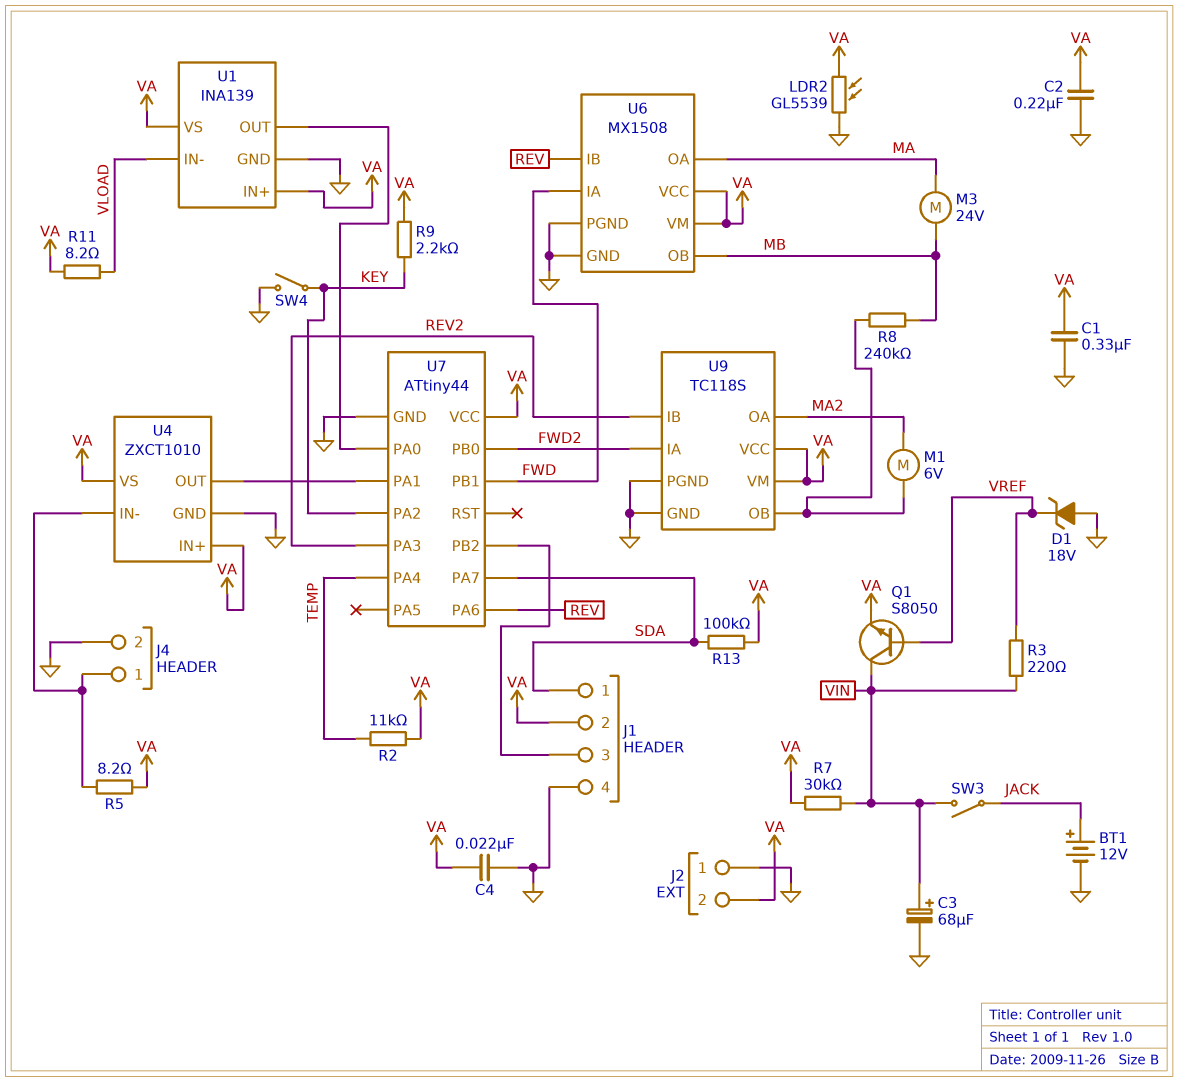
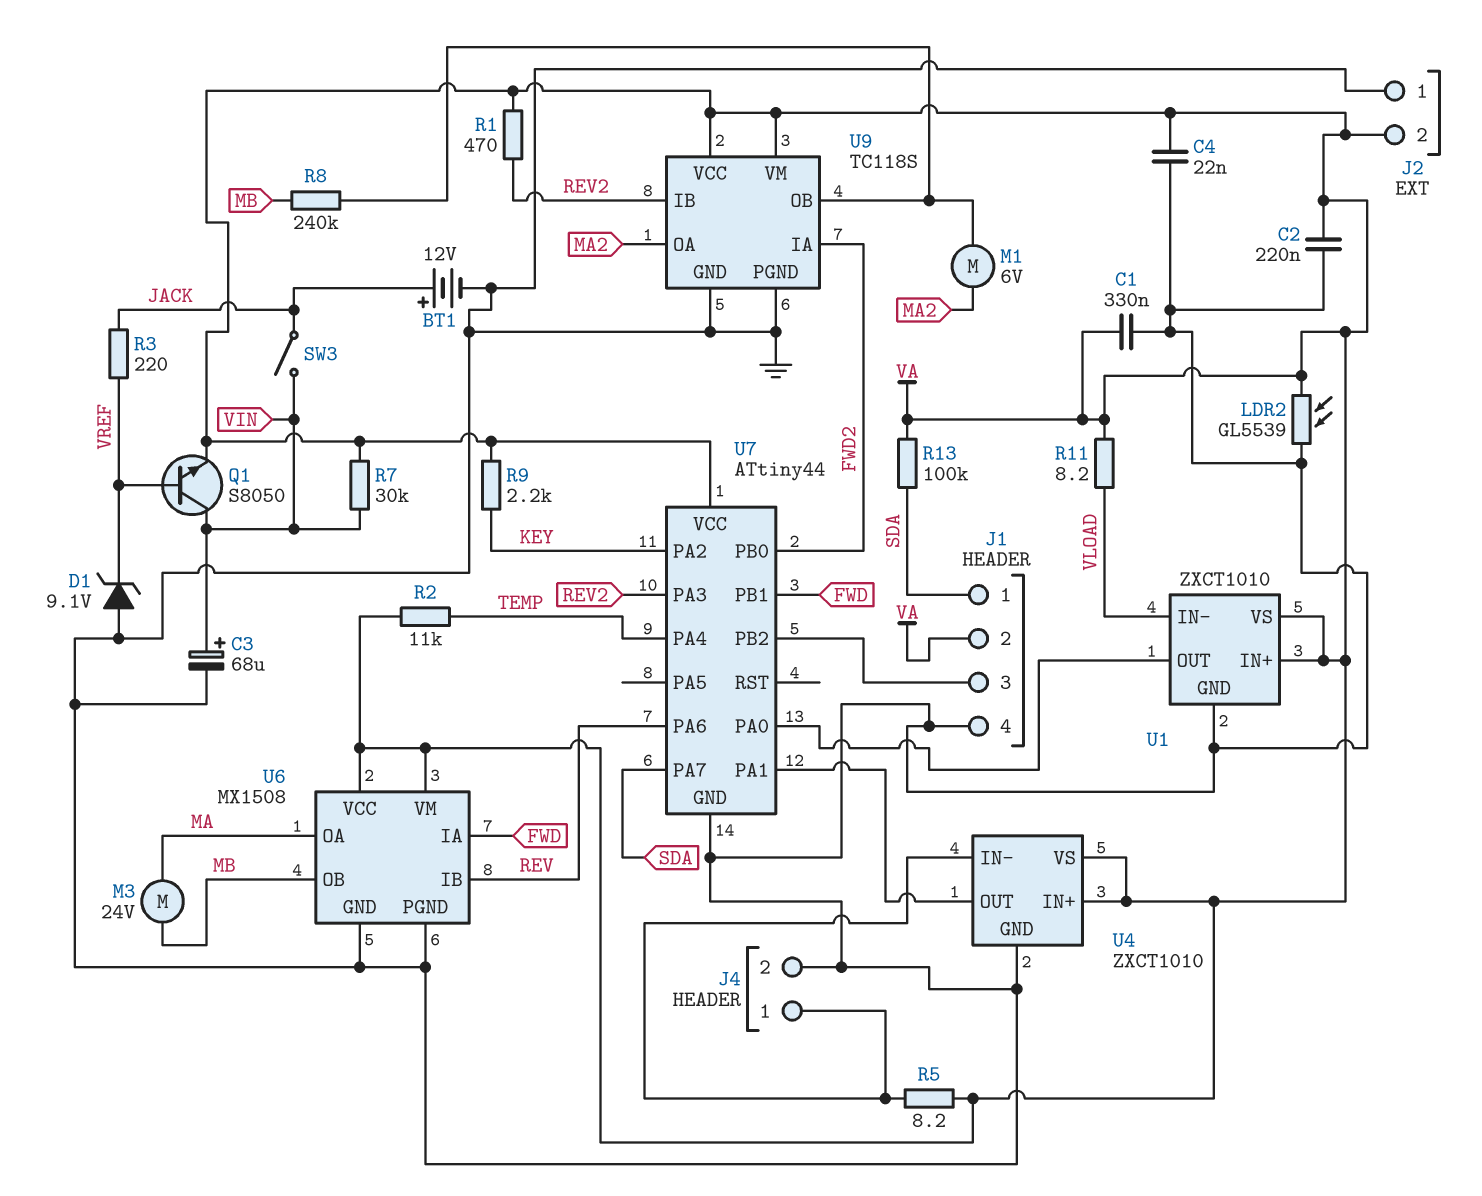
D1: zener 18V (A GND, K VREF) -> zener 9.1V (A GND, K VREF)
R1: none -> 470 (REV2, VA)
R3: 220 (VIN, VREF) -> 220 (JACK, VREF)
SW4: switch (GND, KEY) -> none
U1: INA139 -> ZXCT1010

